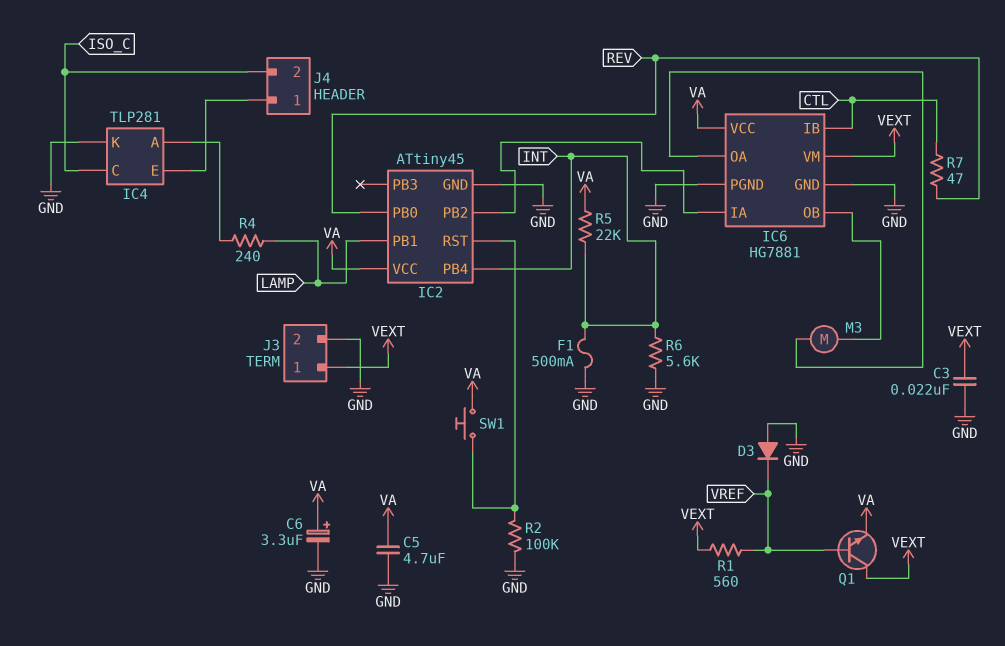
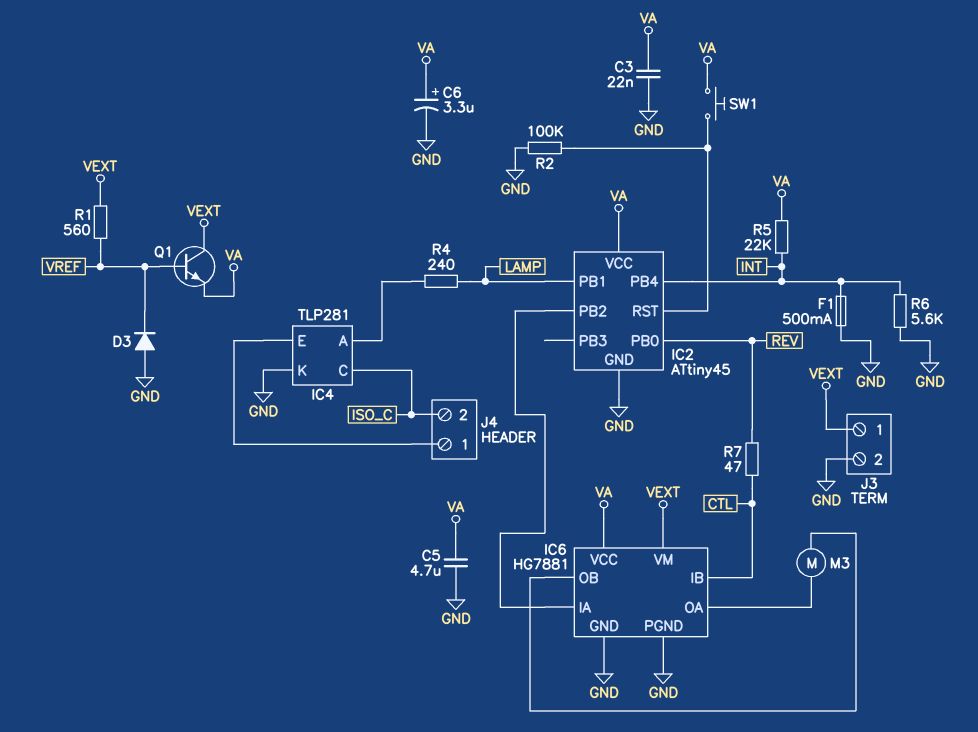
C3: 22nF (GND, VEXT) -> 22nF (GND, VA)

